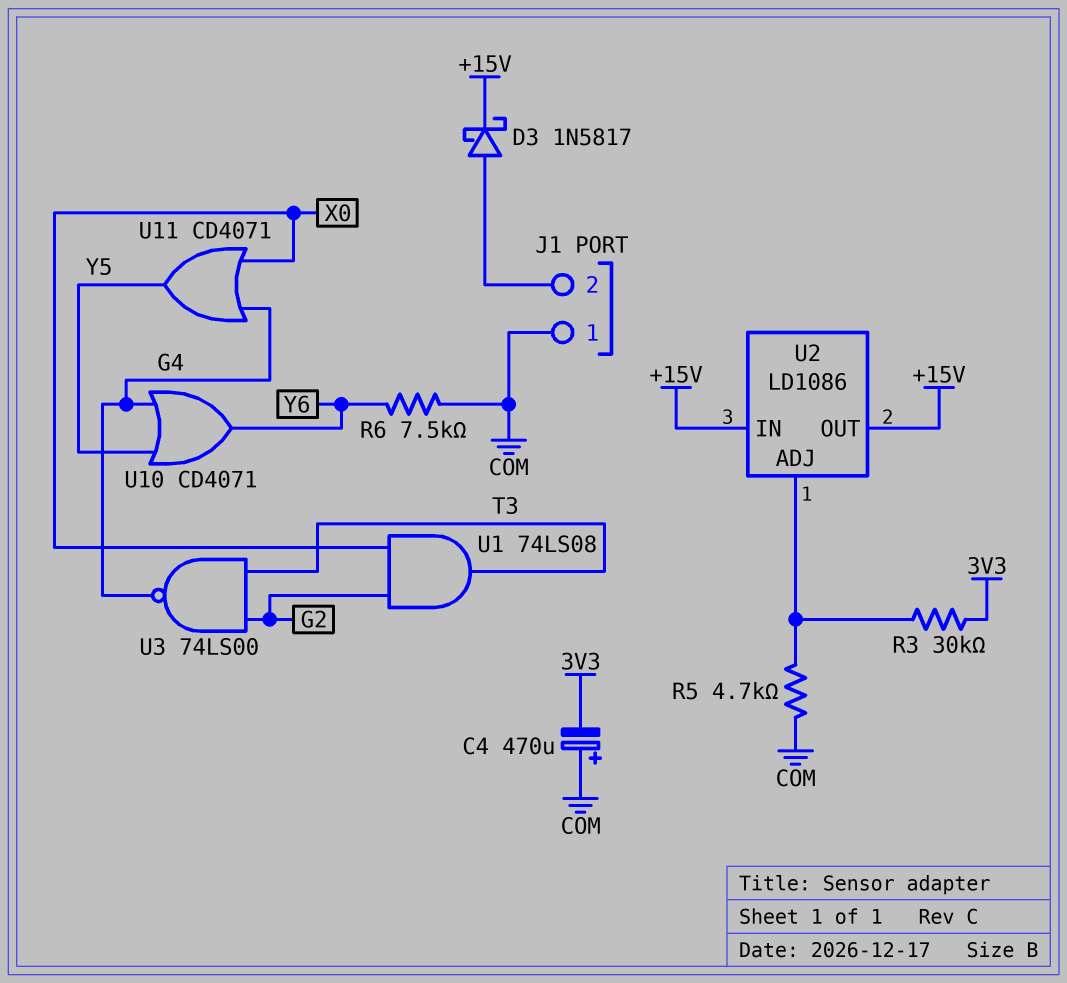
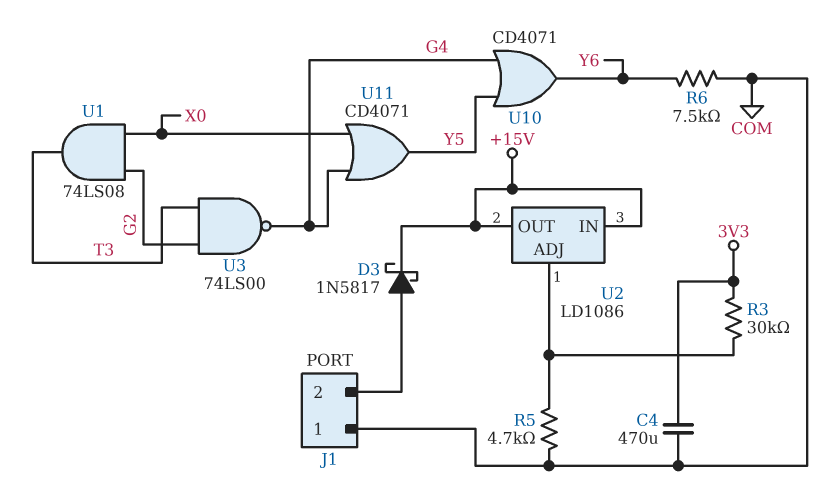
C4: 470uF (plus COM, minus 3V3) -> 470uF (3V3, COM)

